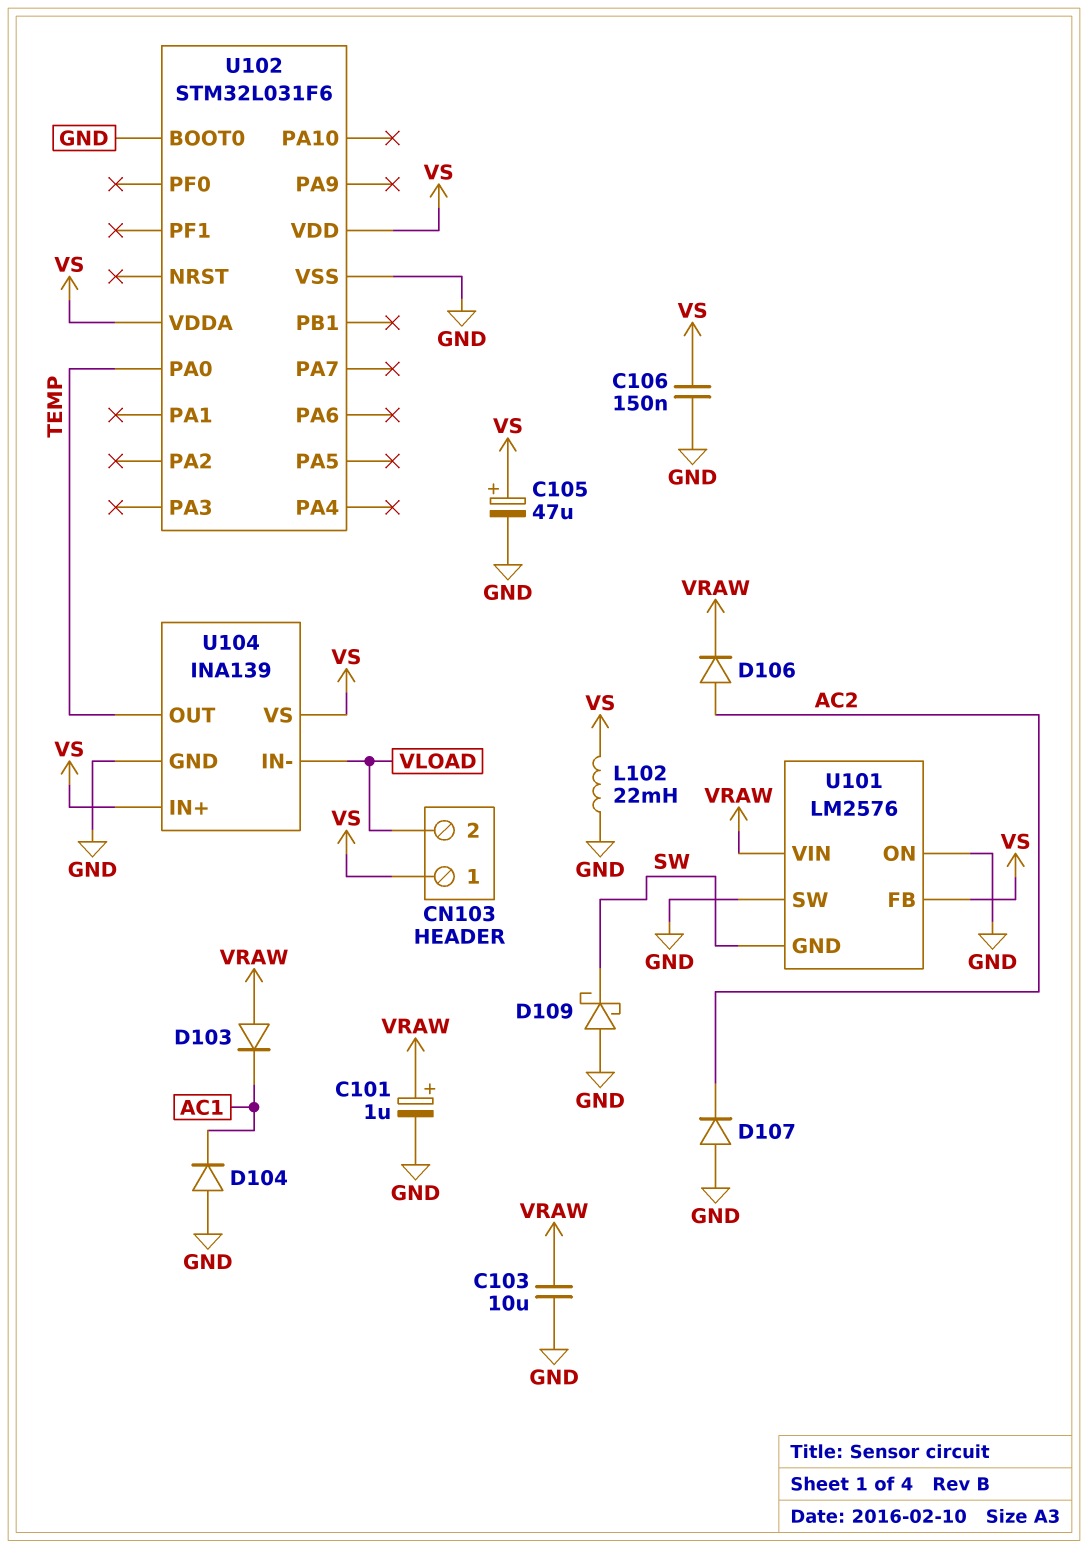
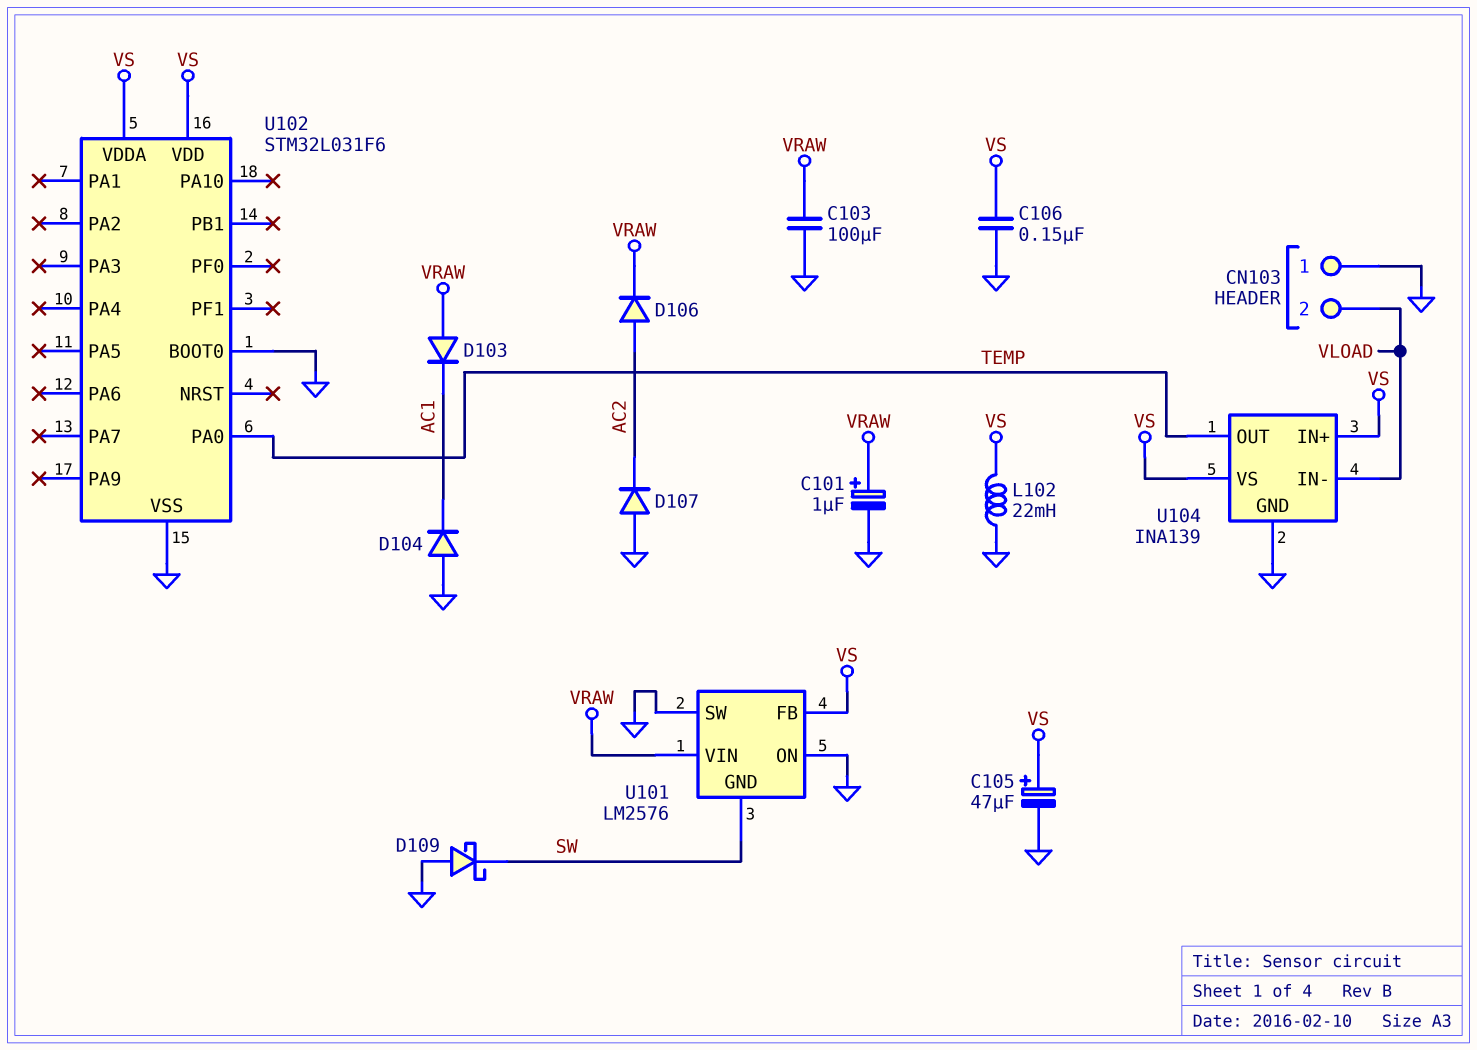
C103: 10uF (GND, VRAW) -> 100uF (GND, VRAW)
CN103 pin 1: VS -> GND

